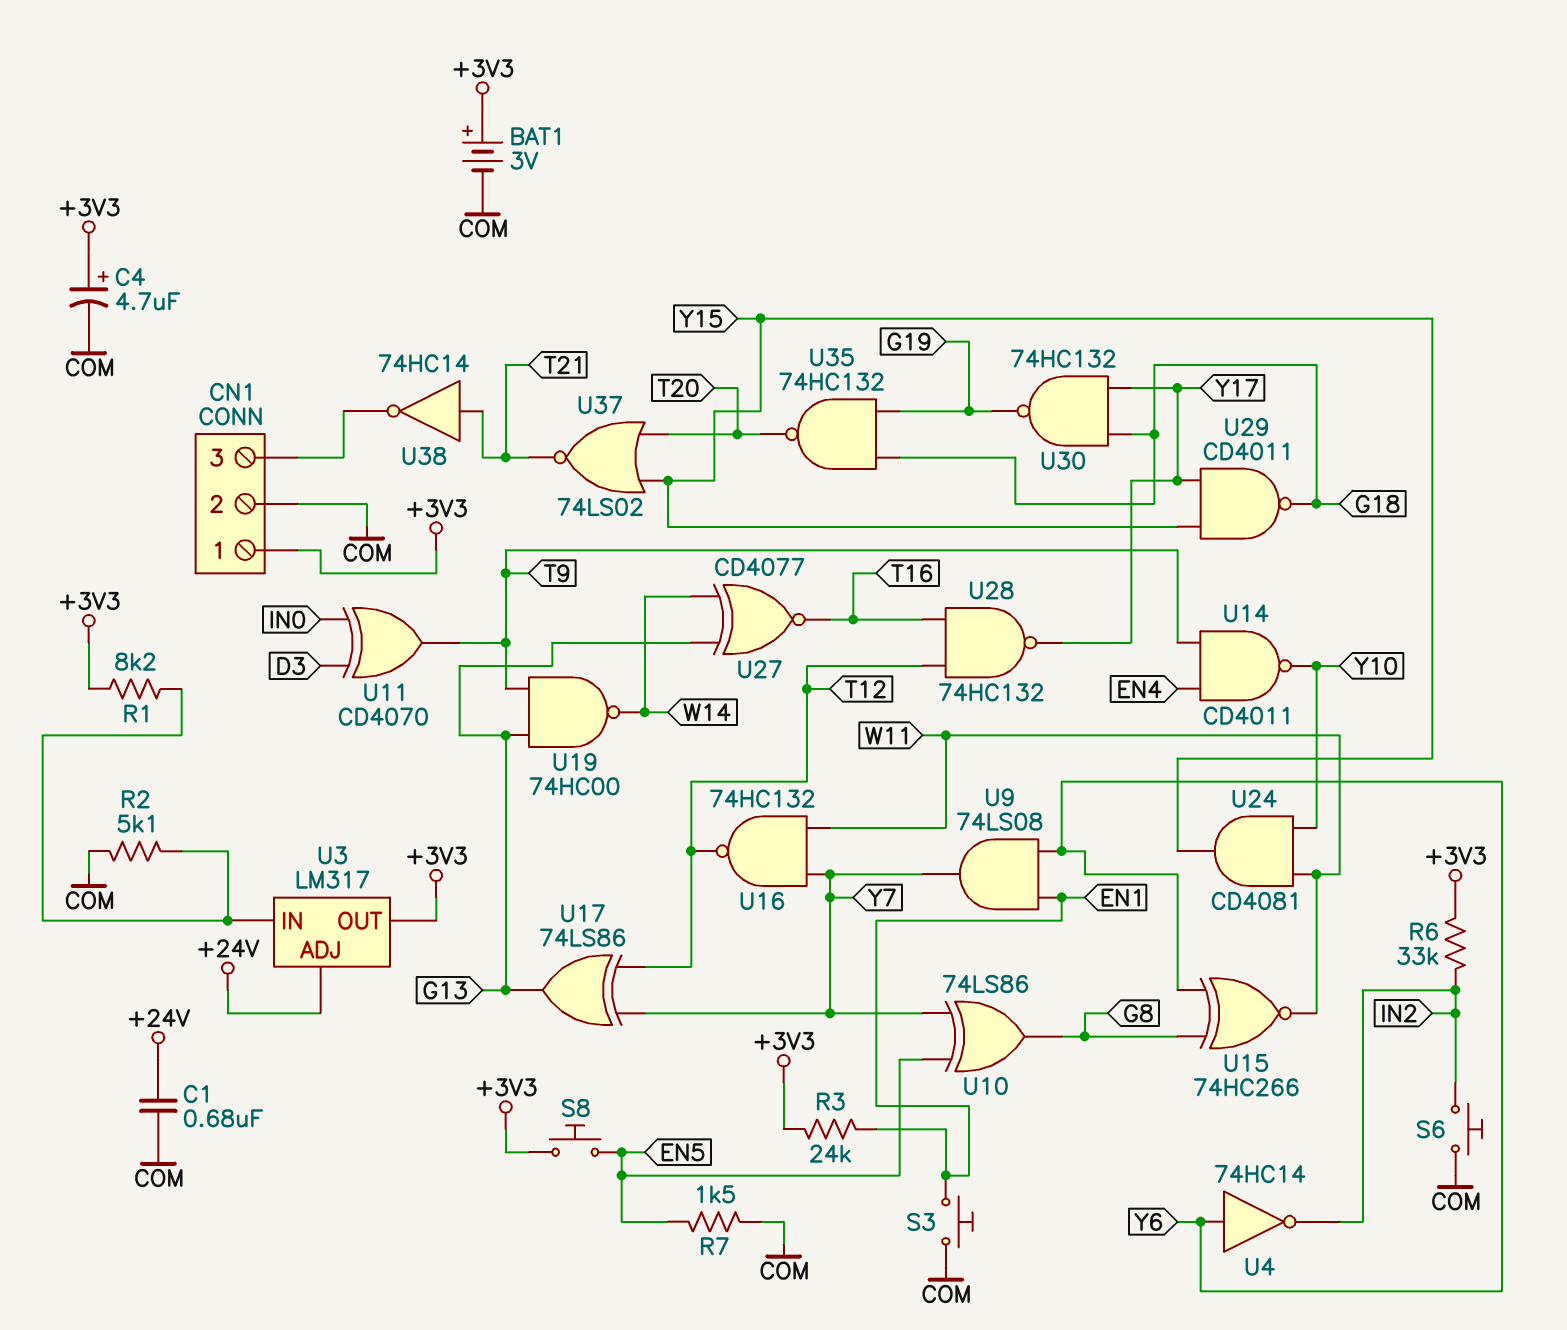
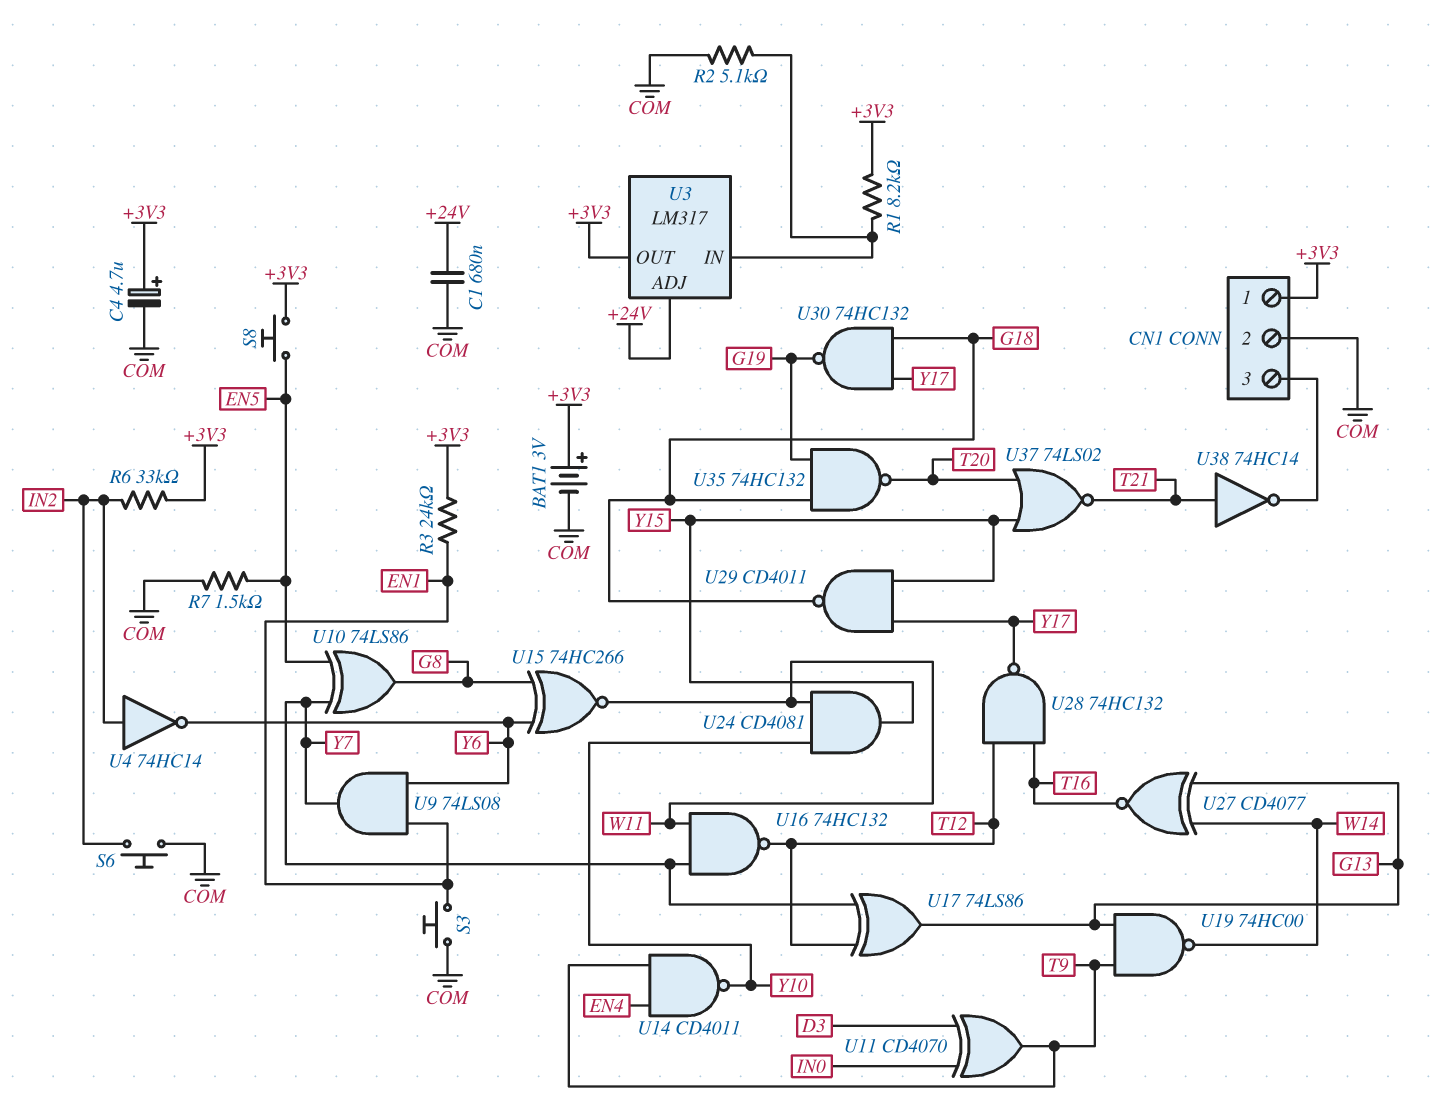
U4: NOT 74HC14 (in Y6, out IN2) -> NOT 74HC14 (in IN2, out Y6)

